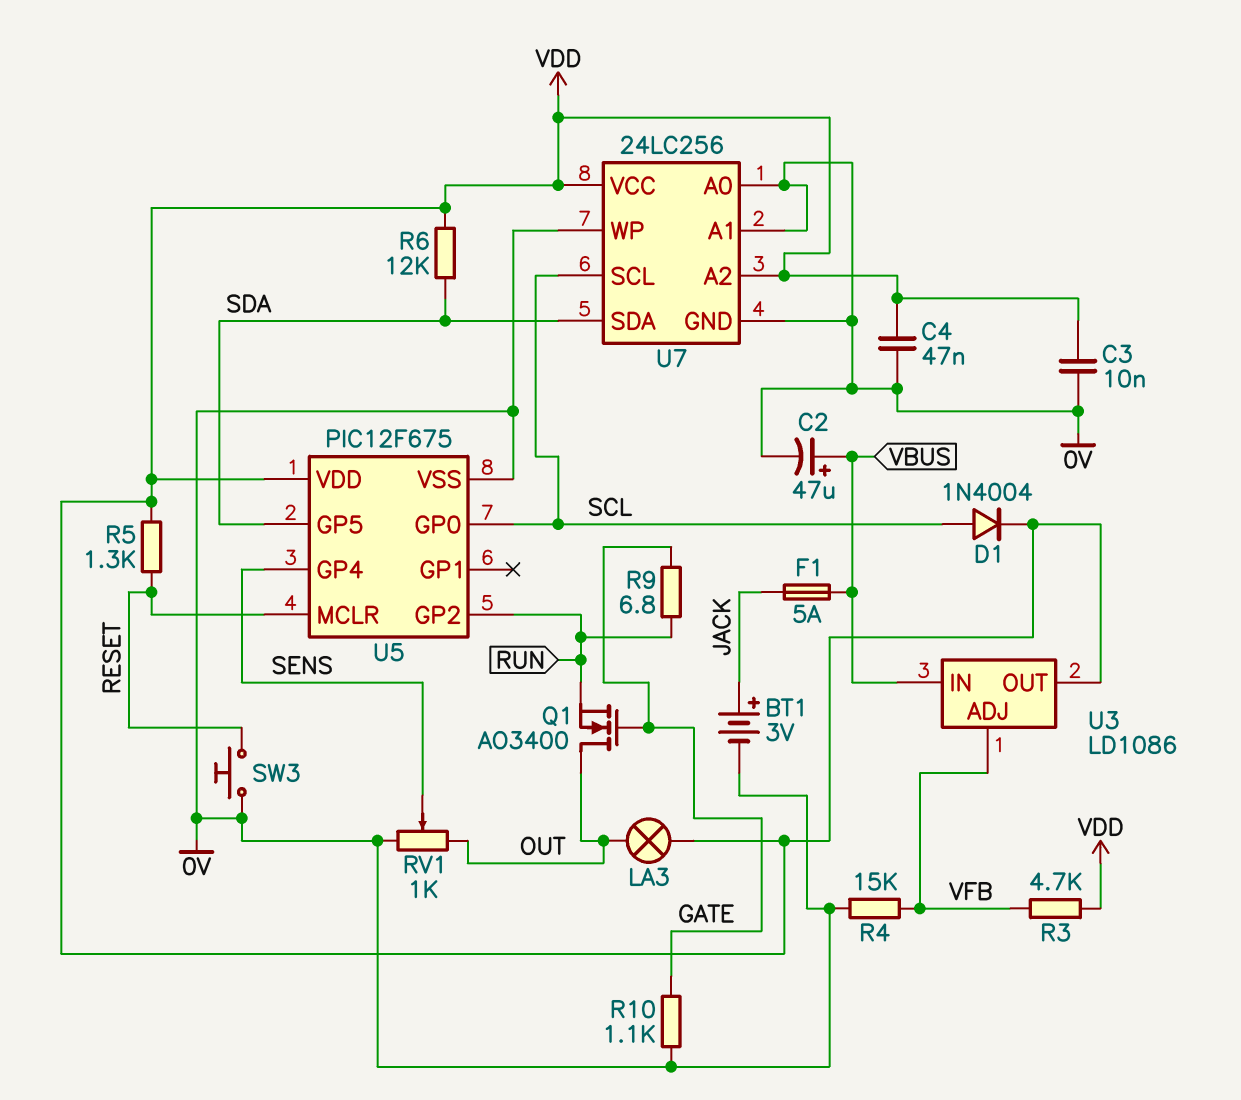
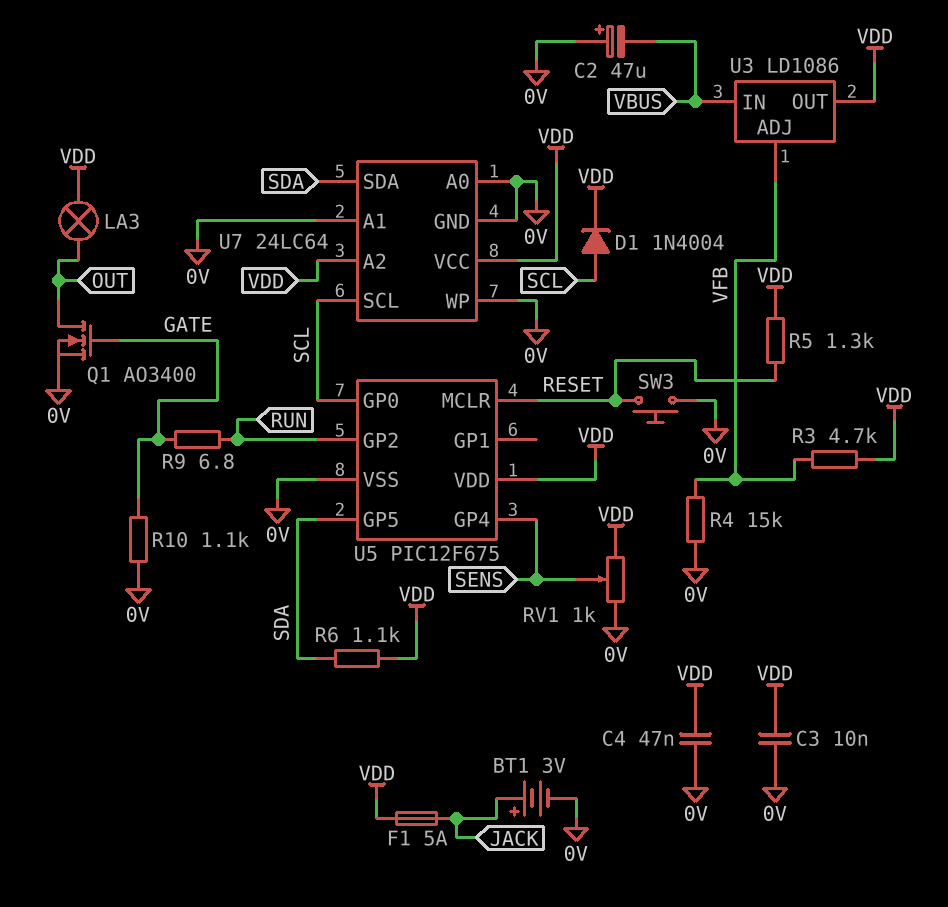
C2: 47uF (plus VBUS, minus 0V) -> 47uF (plus 0V, minus VBUS)
F1: 5A (JACK, VBUS) -> 5A (JACK, VDD)
Q1: NMOS AO3400 (G GATE, D OUT, S RUN) -> NMOS AO3400 (G GATE, D OUT, S 0V)
R6: 12k (SDA, VDD) -> 1.1k (SDA, VDD)
RV1: 1k (0V, OUT, wiper SENS) -> 1k (0V, VDD, wiper SENS)
U7: 24LC256 -> 24LC64

